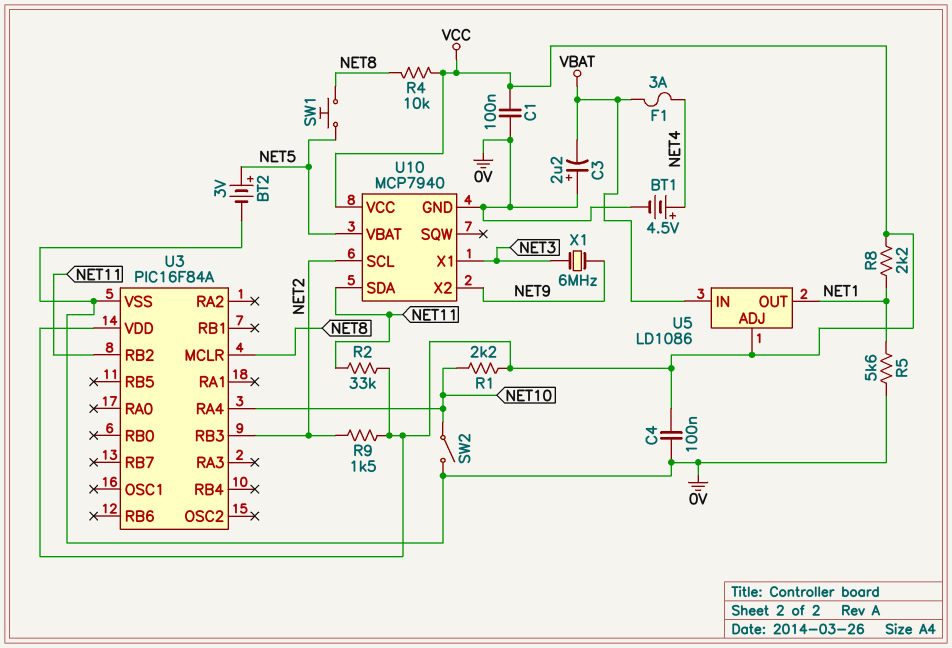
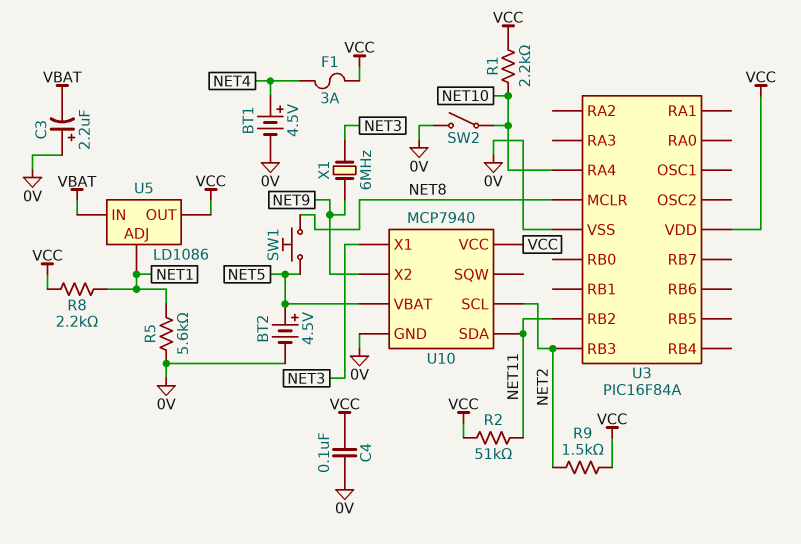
BT2: 3V (plus NET5, minus 0V) -> 4.5V (plus NET5, minus 0V)
C1: 100nF (0V, VCC) -> none
F1: 3A (NET4, VBAT) -> 3A (NET4, VCC)
R2: 33k (NET11, VCC) -> 51k (NET11, VCC)
R4: 10k (NET8, VCC) -> none
U5 pin ADJ: VCC -> NET1
U5 pin OUT: NET1 -> VCC

